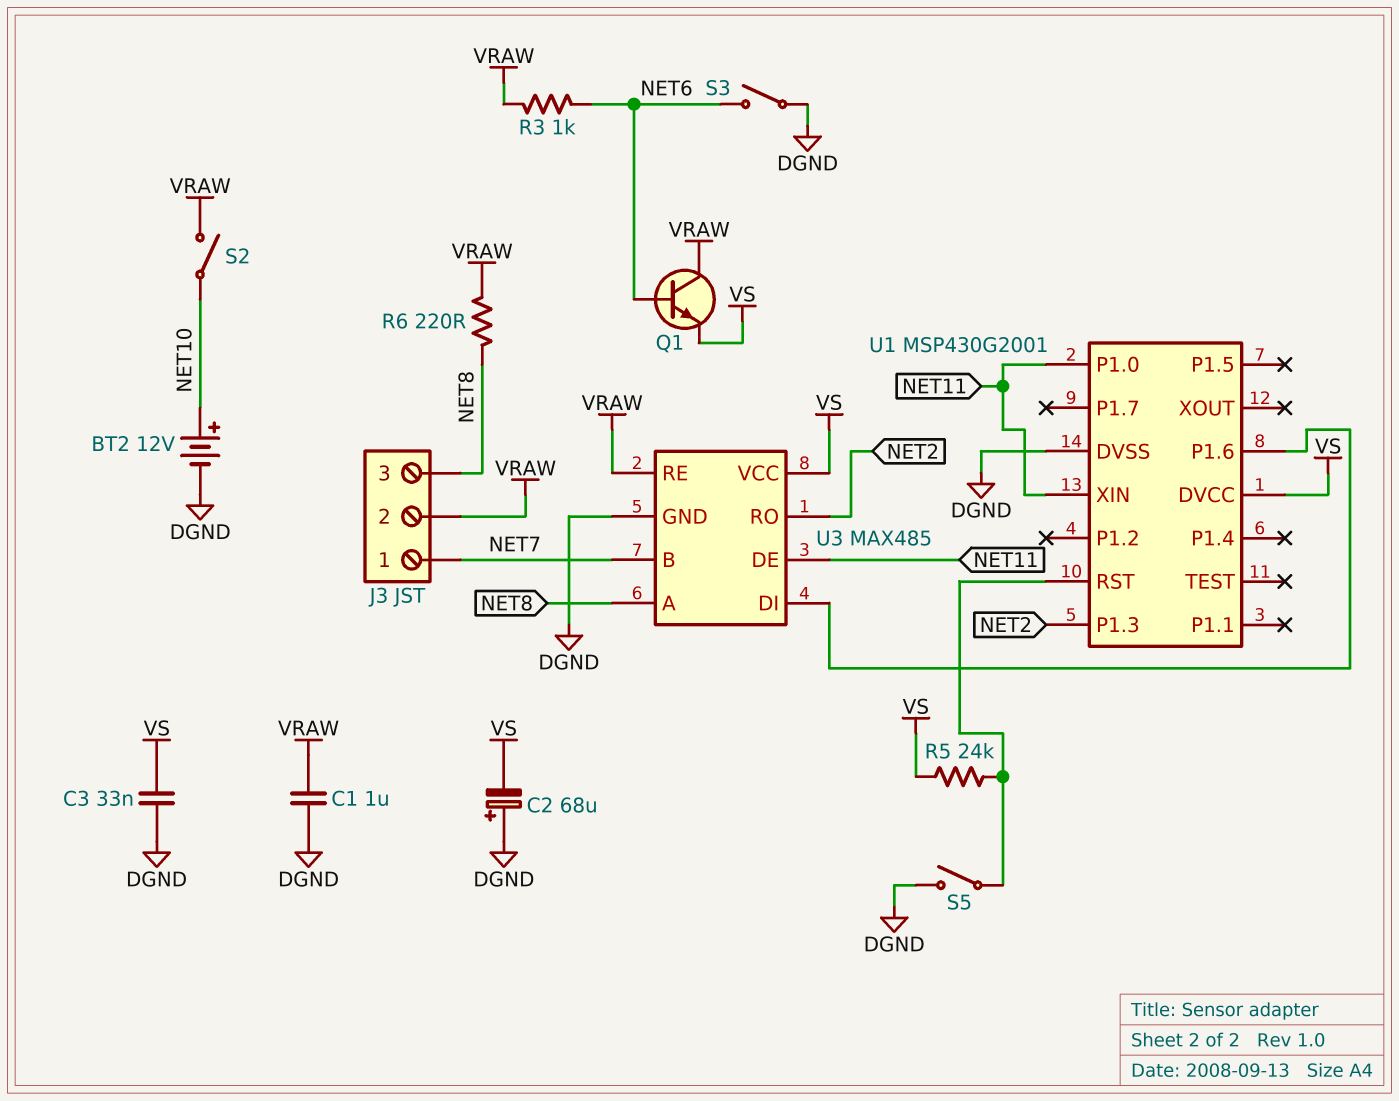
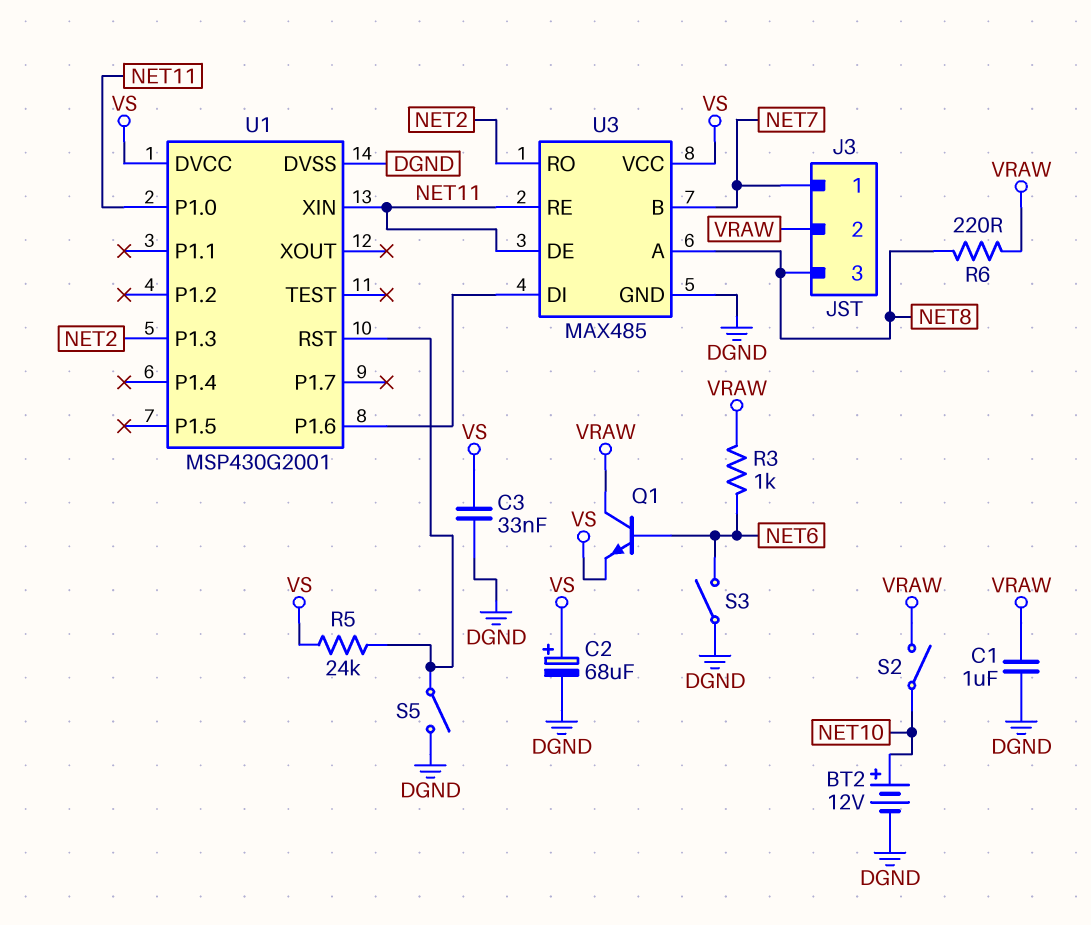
C2: 68uF (plus DGND, minus VS) -> 68uF (plus VS, minus DGND)
U3 pin RE: VRAW -> NET11

